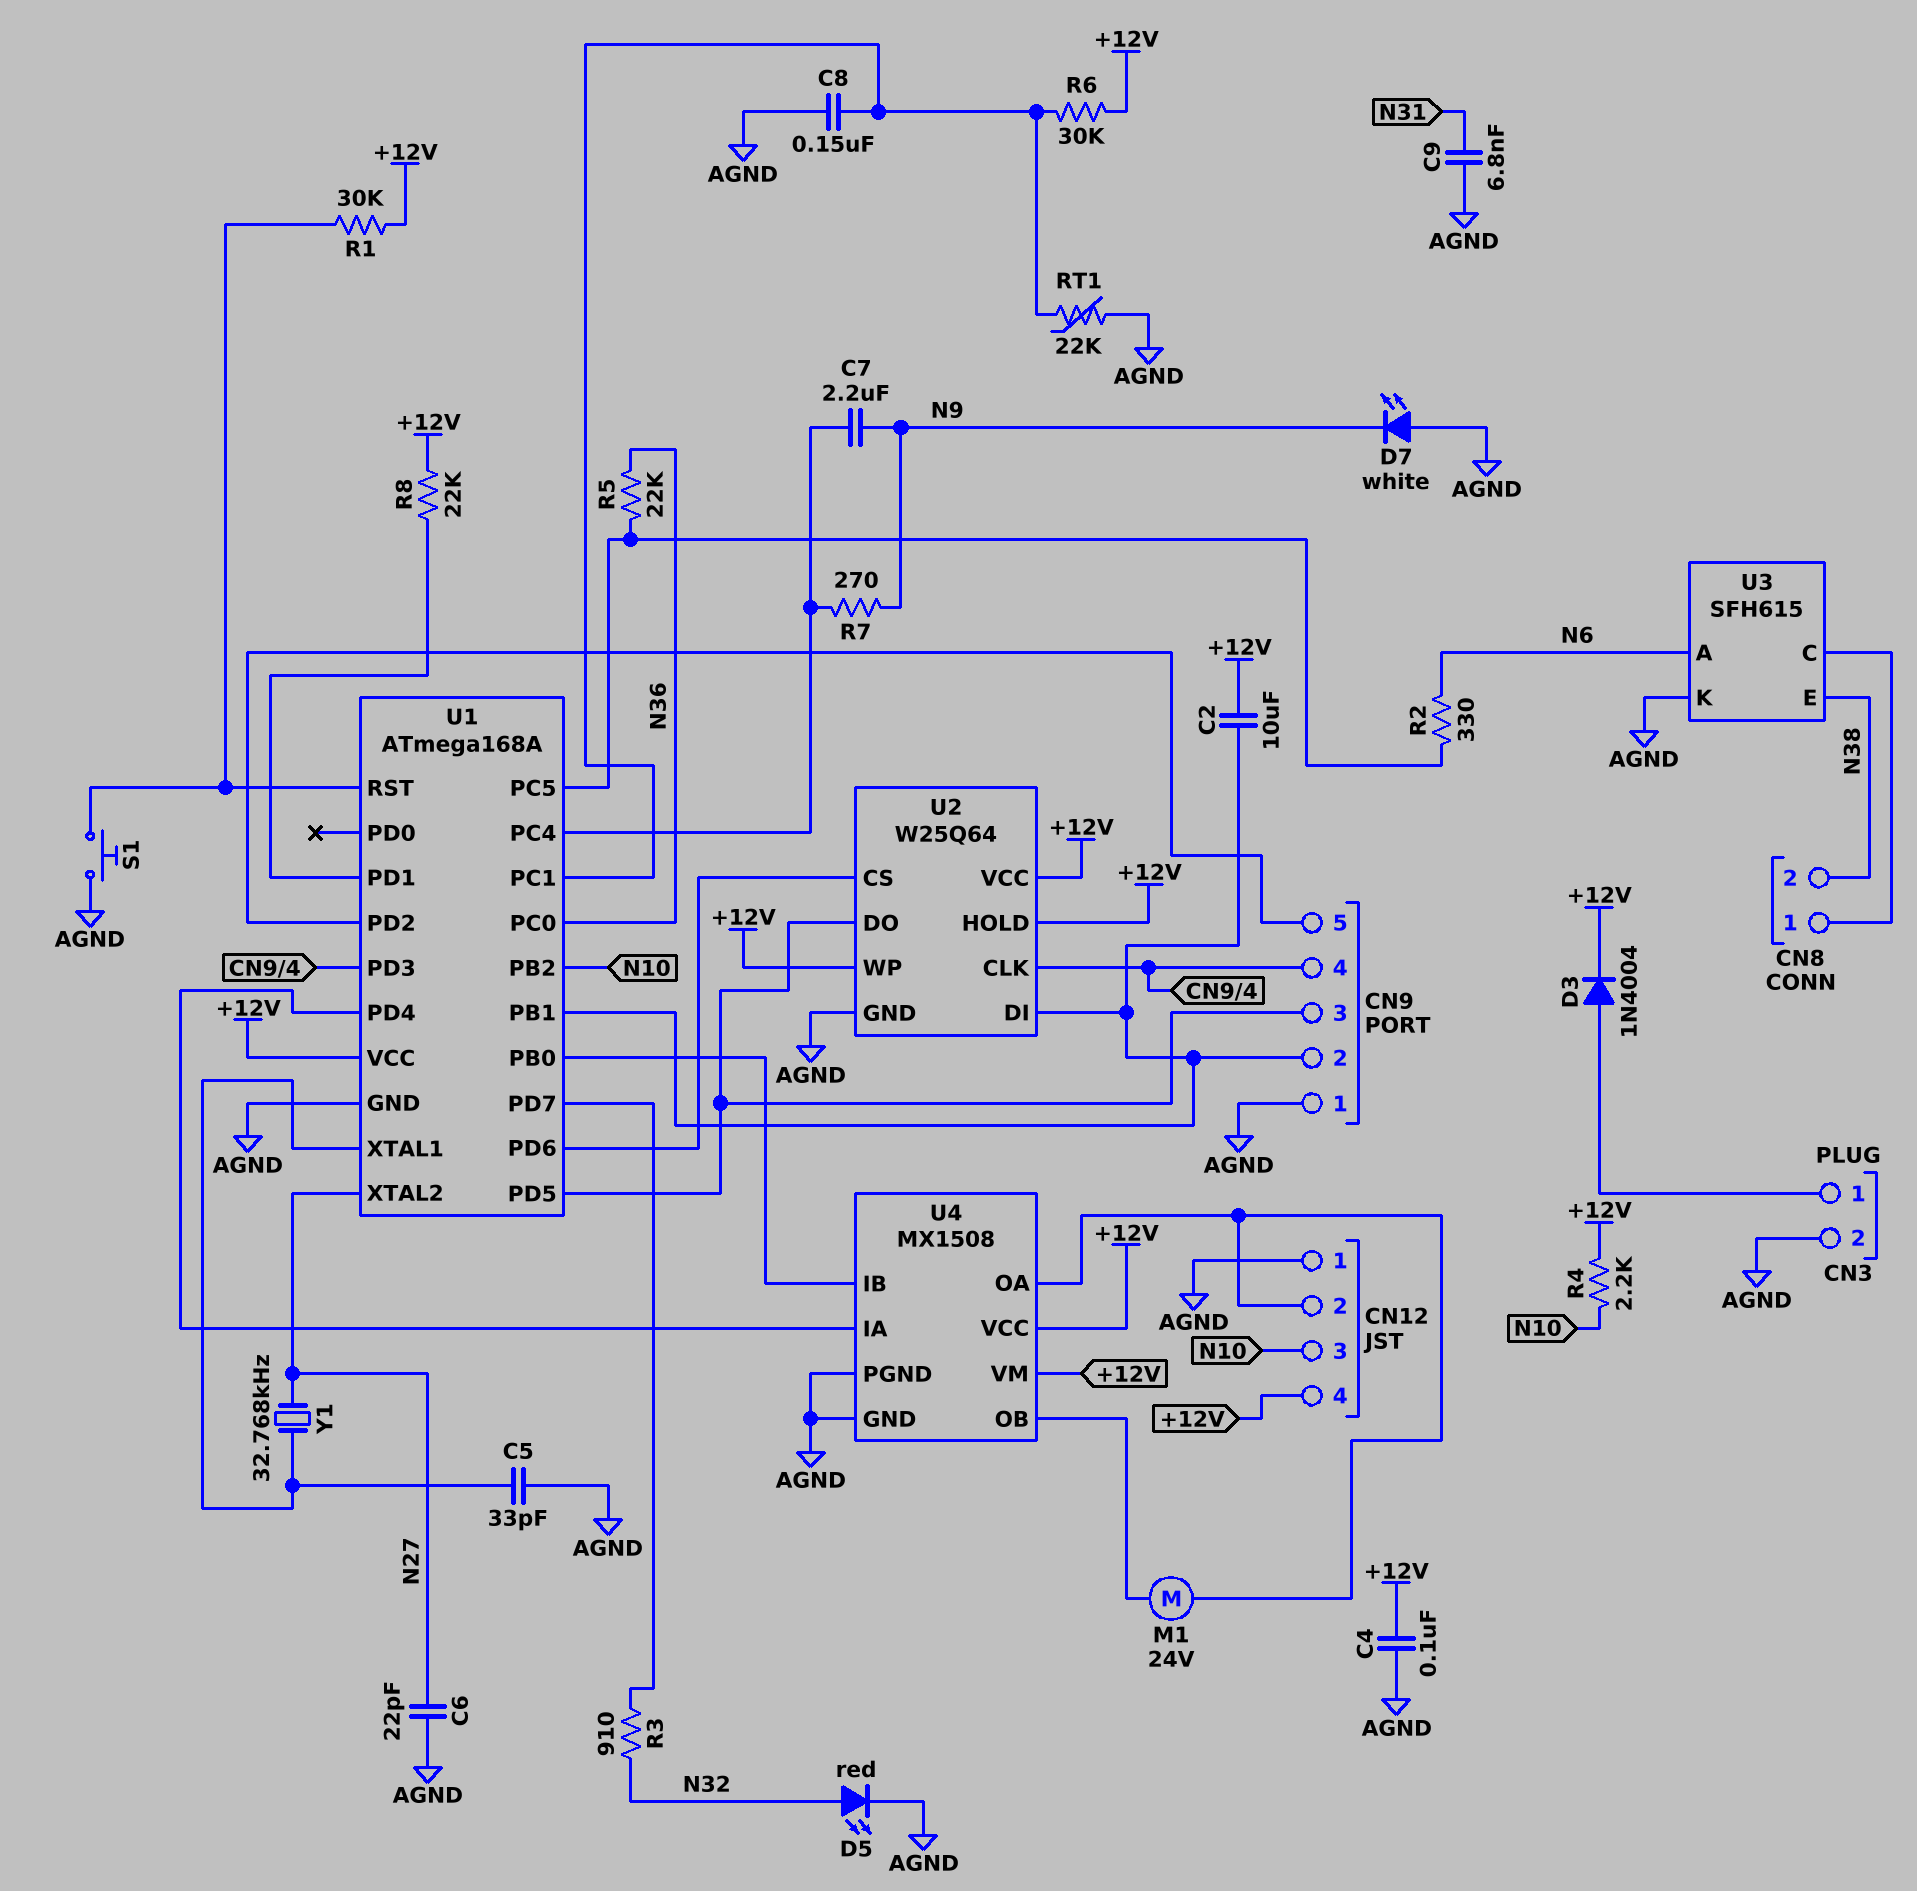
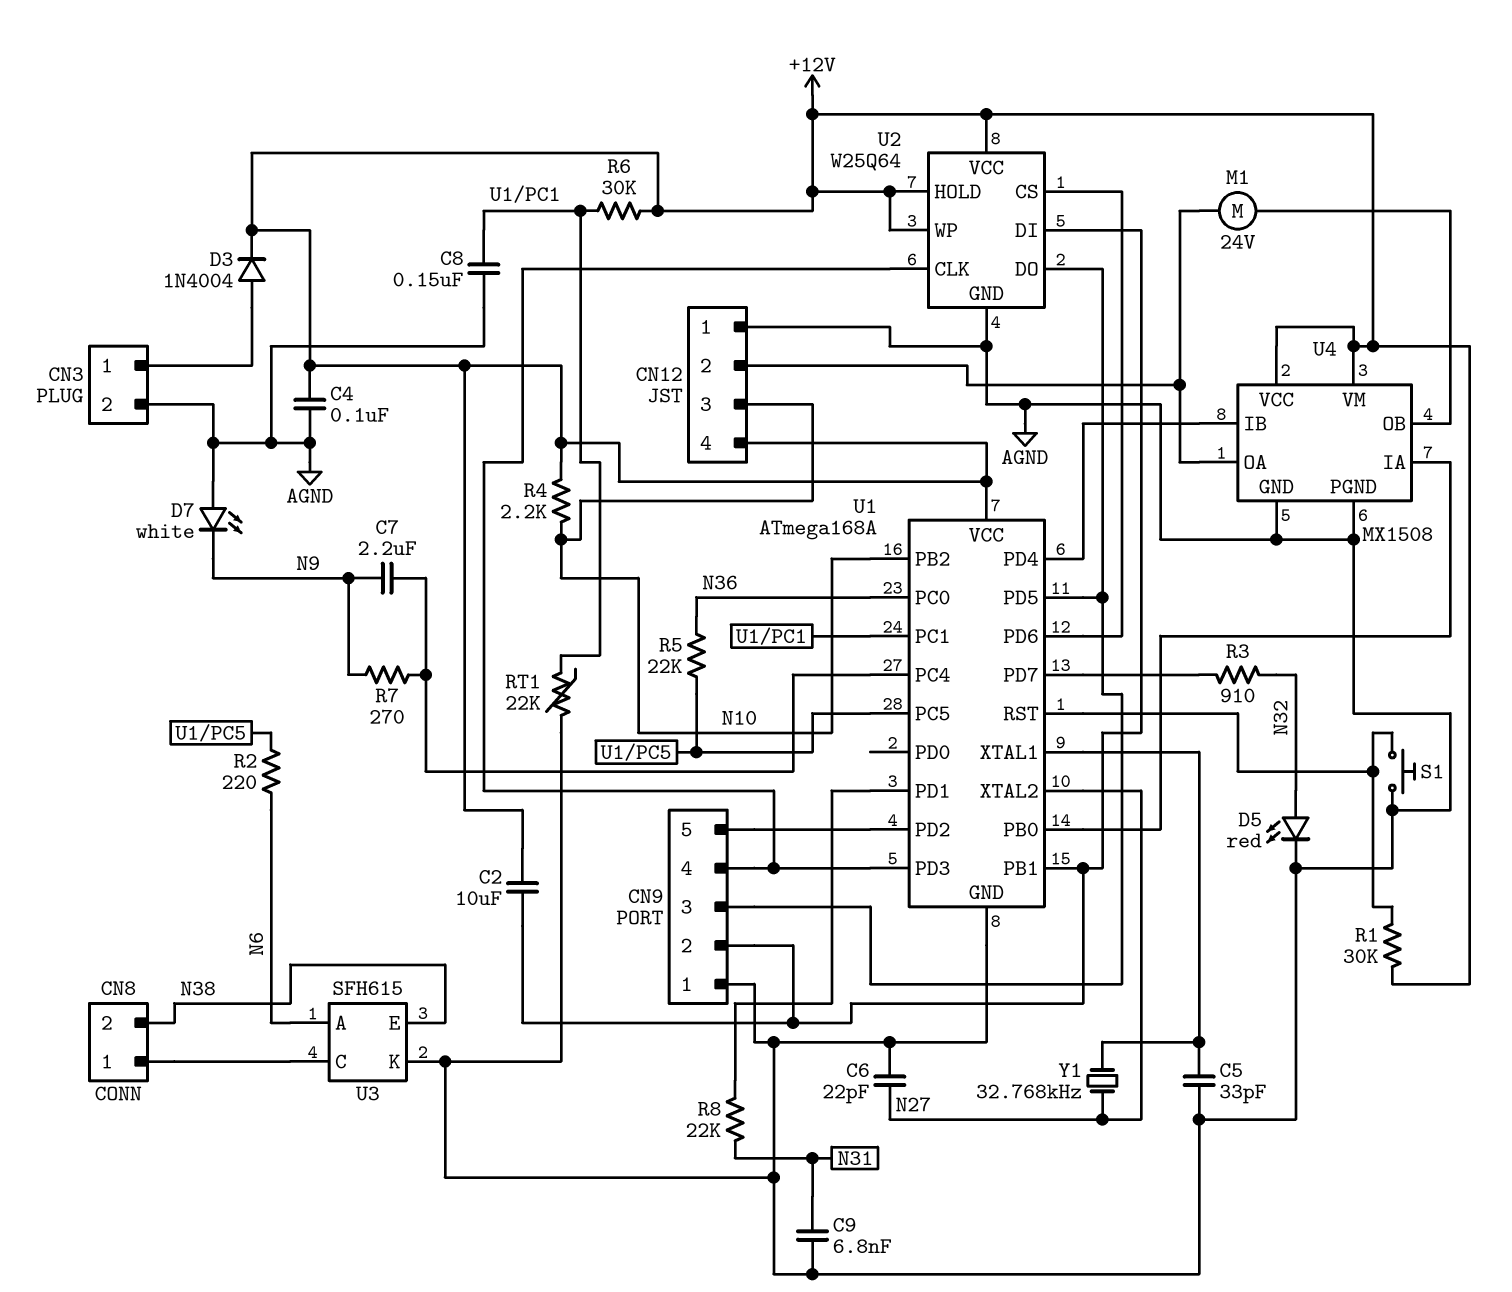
R2: 330 (N6, U1/PC5) -> 220 (N6, U1/PC5)
R8: 22k (+12V, U1/PD1) -> 22k (N31, U1/PD1)
U4 pin IA: U1/PD4 -> U1/PB0
U4 pin IB: U1/PB0 -> U1/PD4

